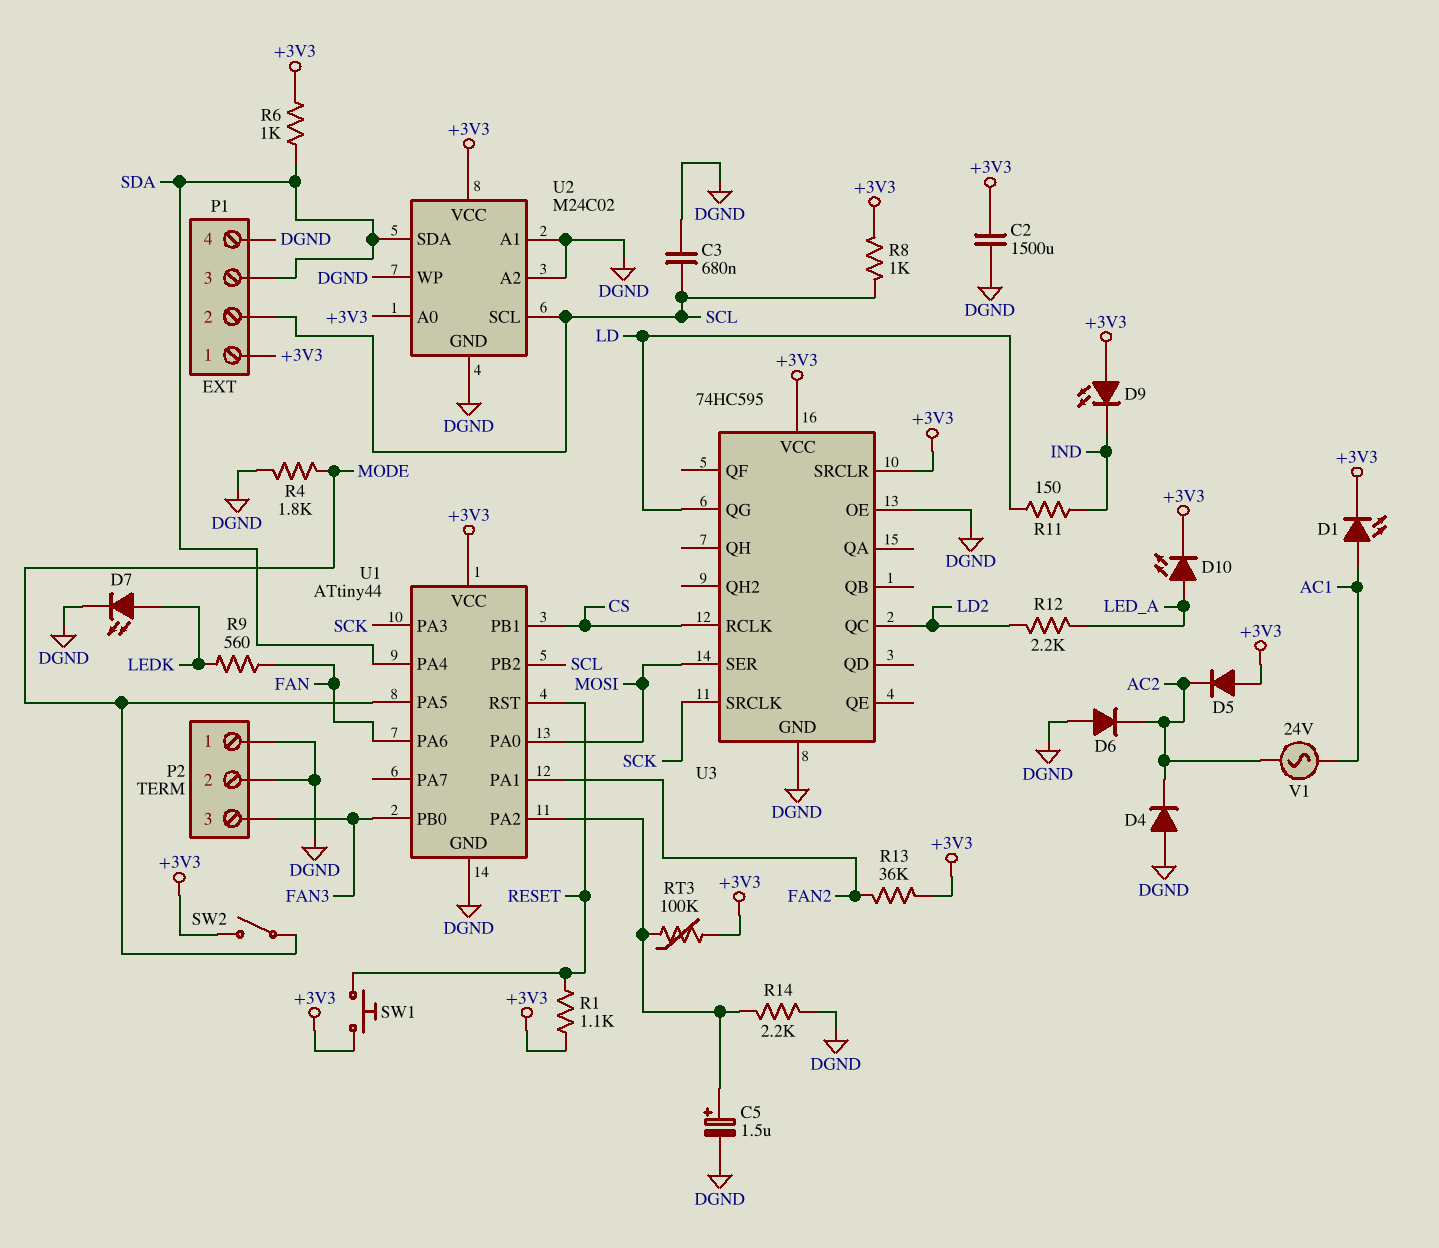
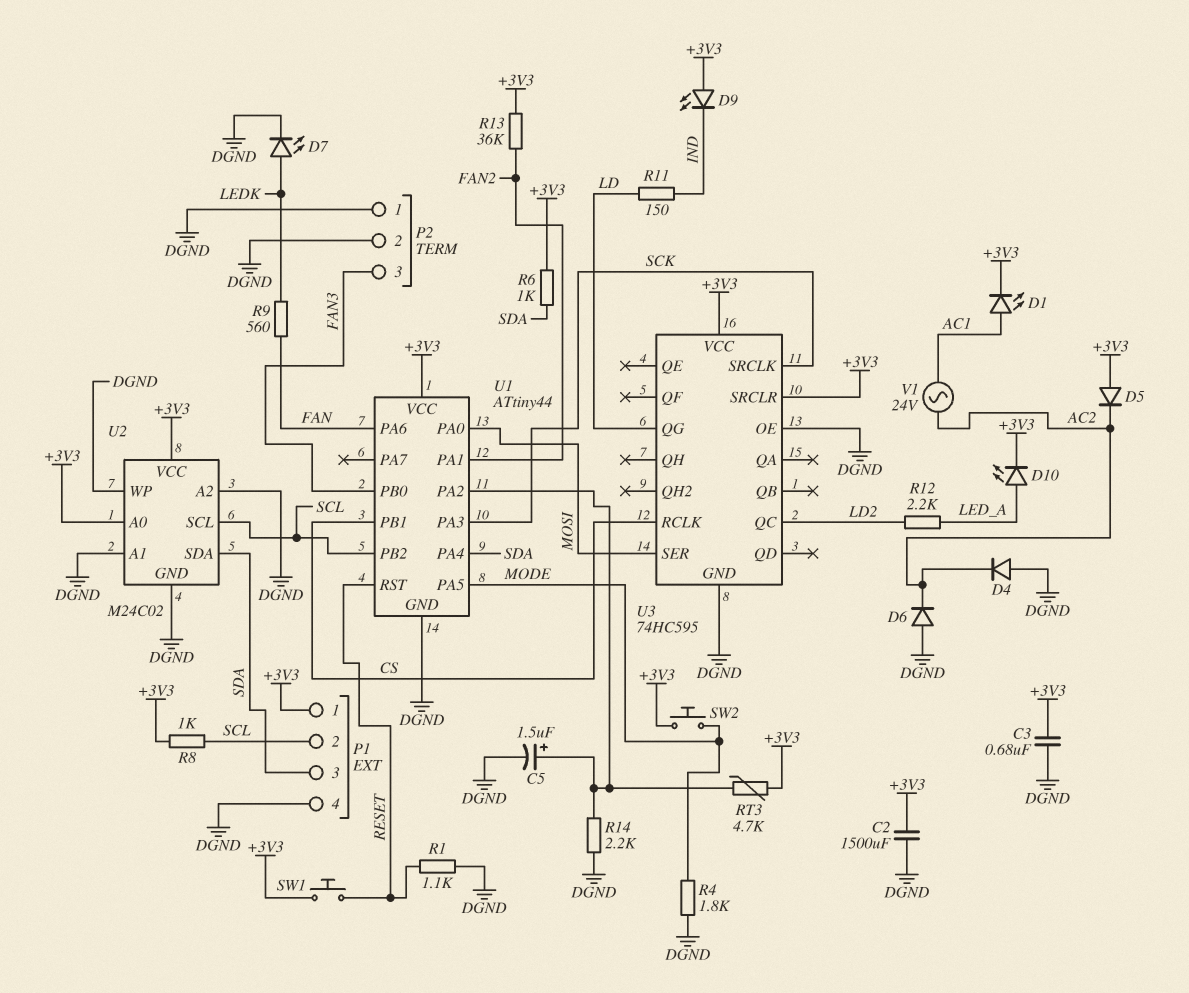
C3: 680nF (DGND, SCL) -> 680nF (+3V3, DGND)
R1: 1.1k (+3V3, RESET) -> 1.1k (DGND, RESET)
RT3: 100k (+3V3, U1/PA2) -> 4.7k (+3V3, U1/PA2)
SW2: switch (+3V3, MODE) -> button (+3V3, MODE)

